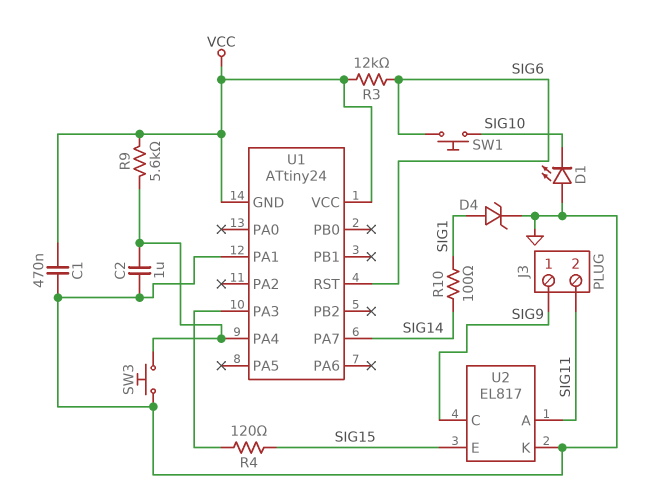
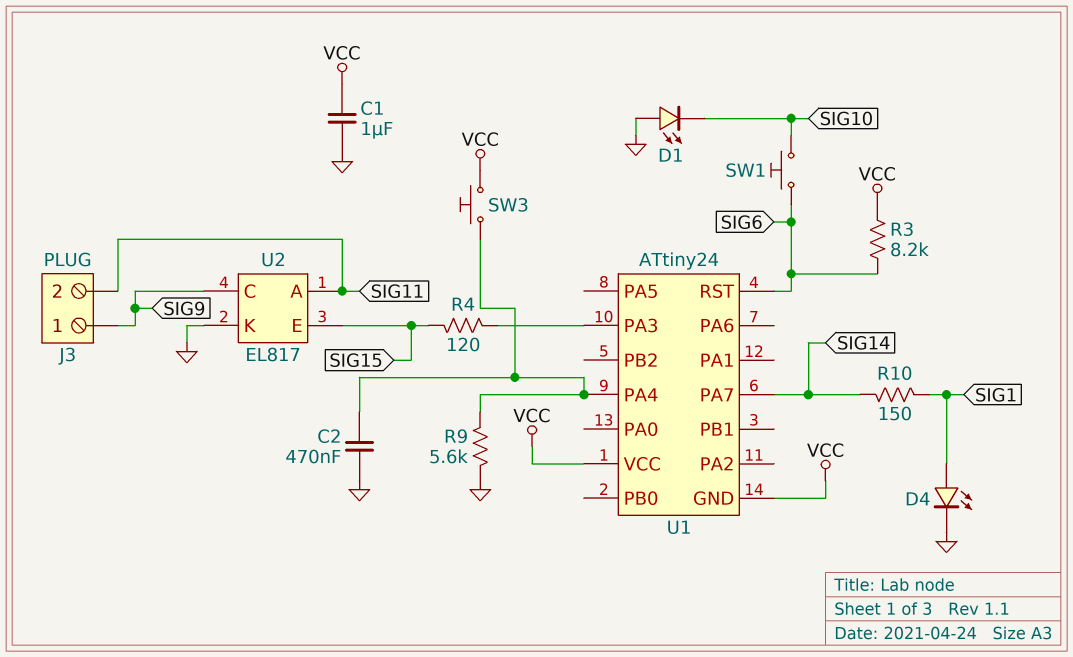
C1: 470nF (GND, VCC) -> 1uF (GND, VCC)
C2: 1uF (GND, U1/PA4) -> 470nF (GND, U1/PA4)
D4: zener (A SIG1, K GND) -> LED (A SIG1, K GND)
R3: 12k (SIG6, VCC) -> 8.2k (SIG6, VCC)
R9: 5.6k (U1/PA4, VCC) -> 5.6k (GND, U1/PA4)
R10: 100 (SIG1, SIG14) -> 150 (SIG1, SIG14)
SW3: button (GND, U1/PA4) -> button (U1/PA4, VCC)
U1 pin PA1: GND -> none

